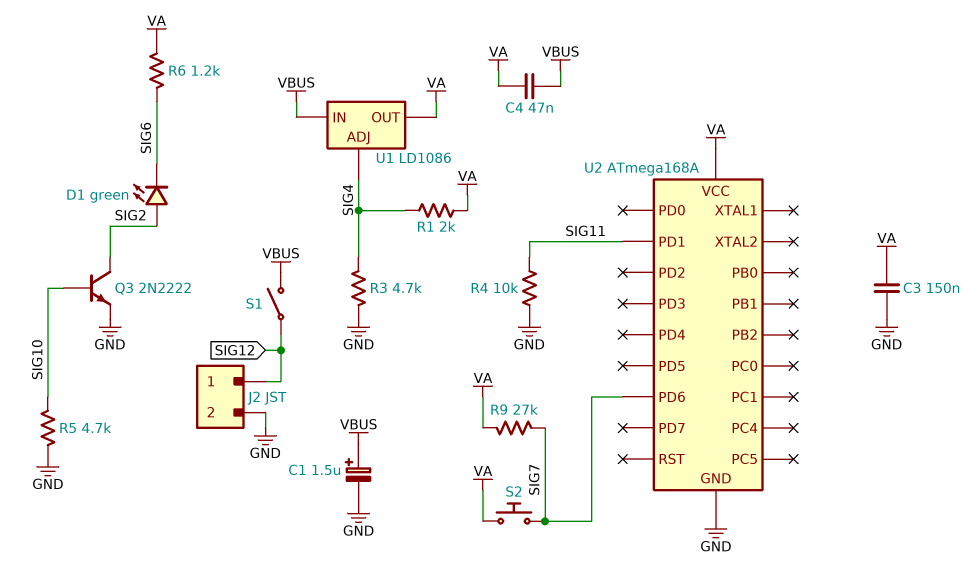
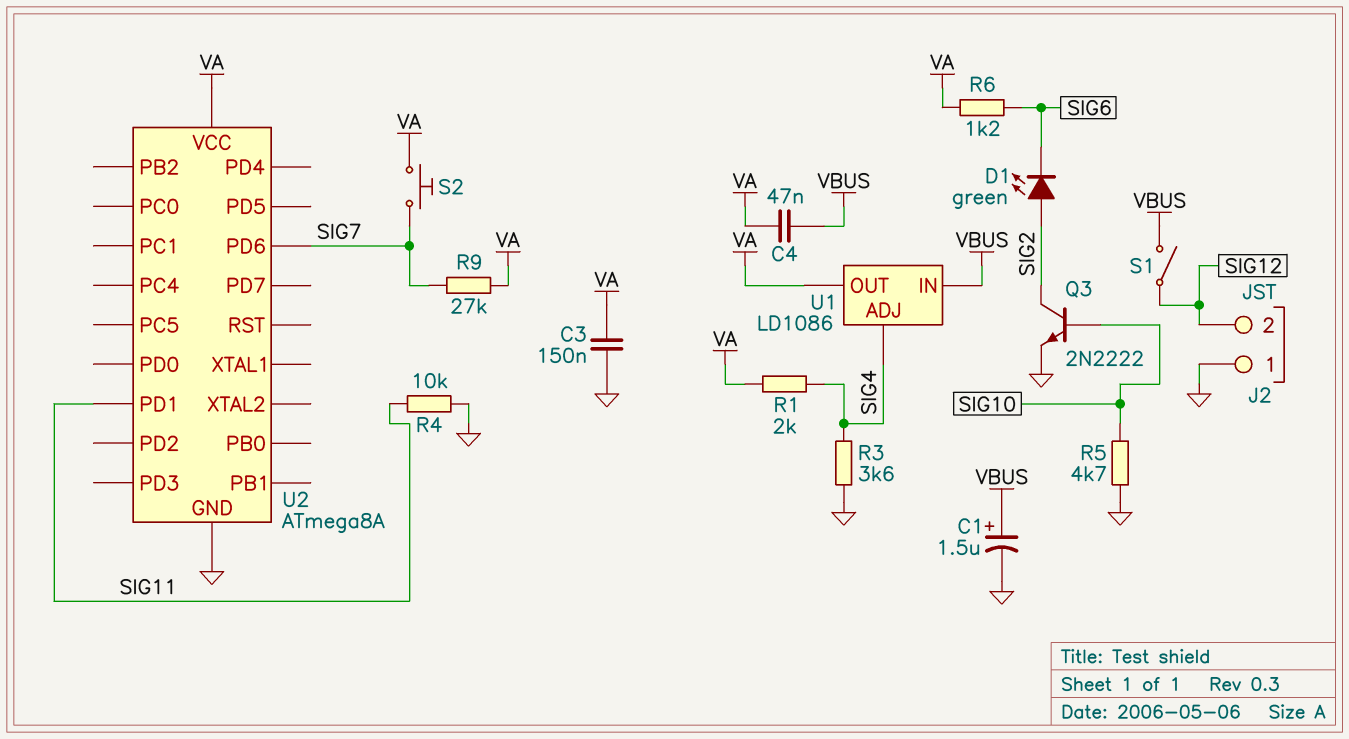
J2 pin 1: SIG12 -> GND
J2 pin 2: GND -> SIG12
R3: 4.7k (GND, SIG4) -> 3.6k (GND, SIG4)
U2: ATmega168A -> ATmega8A

